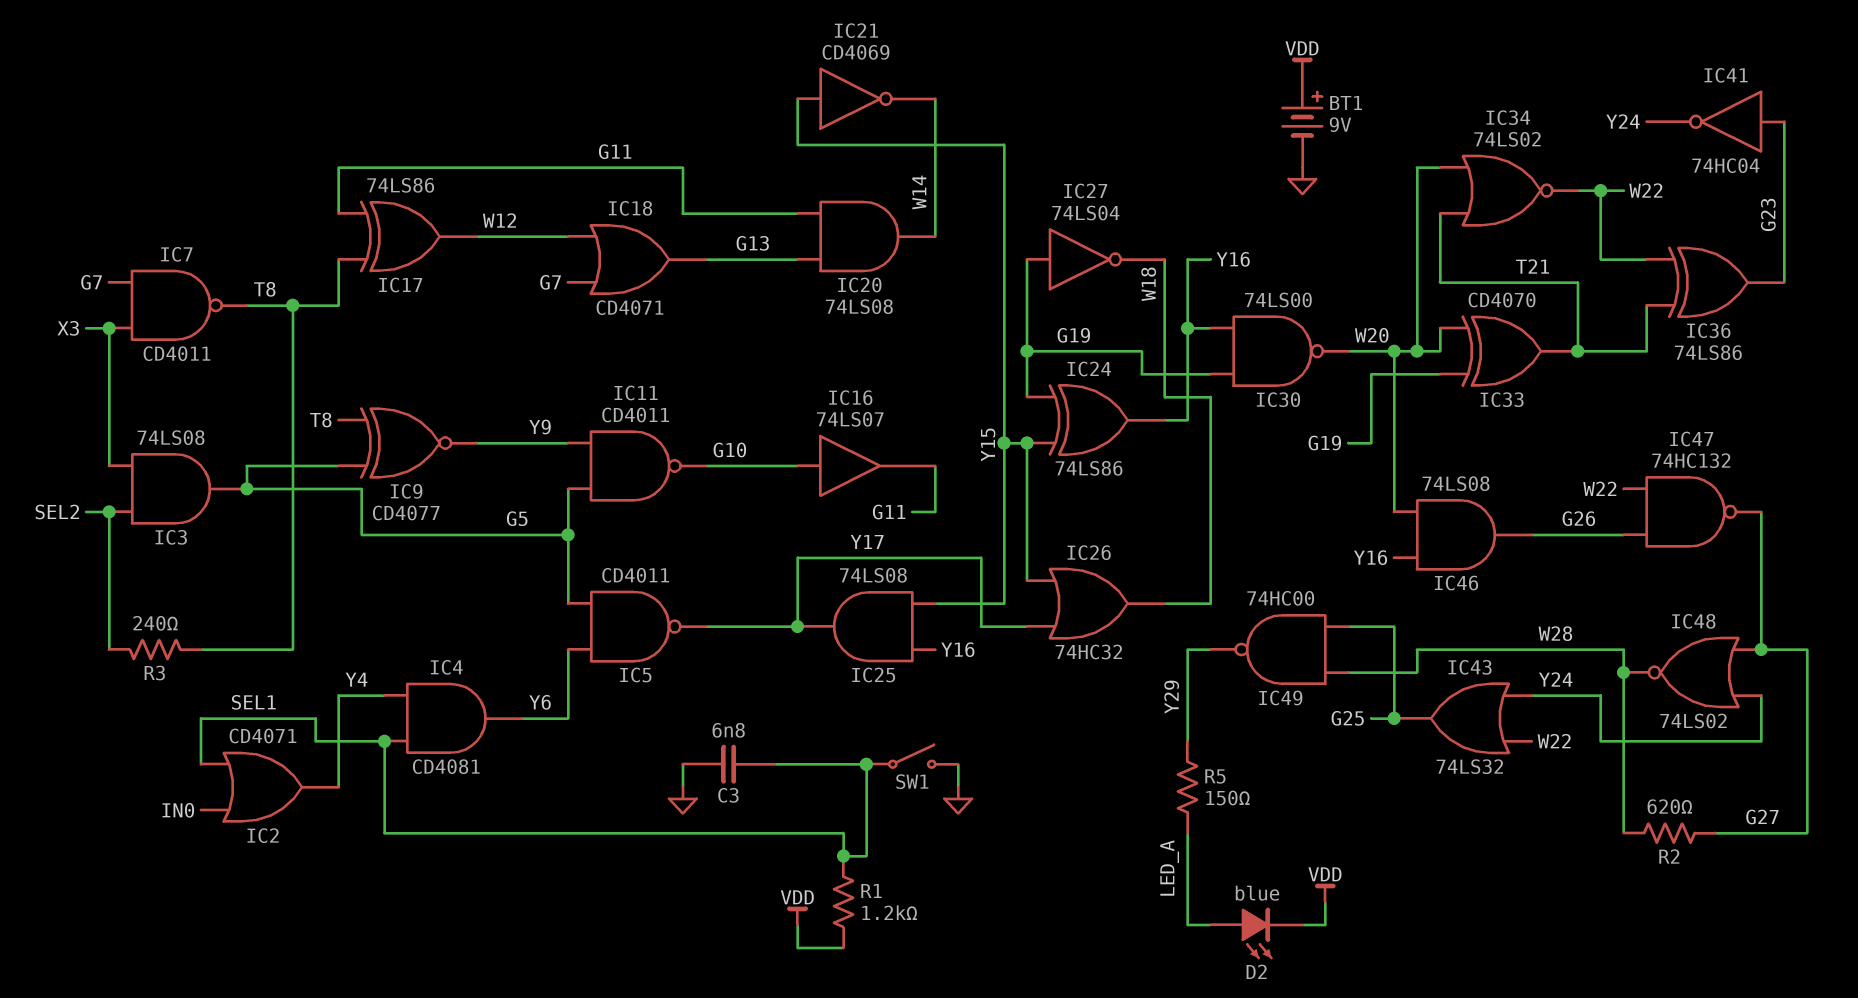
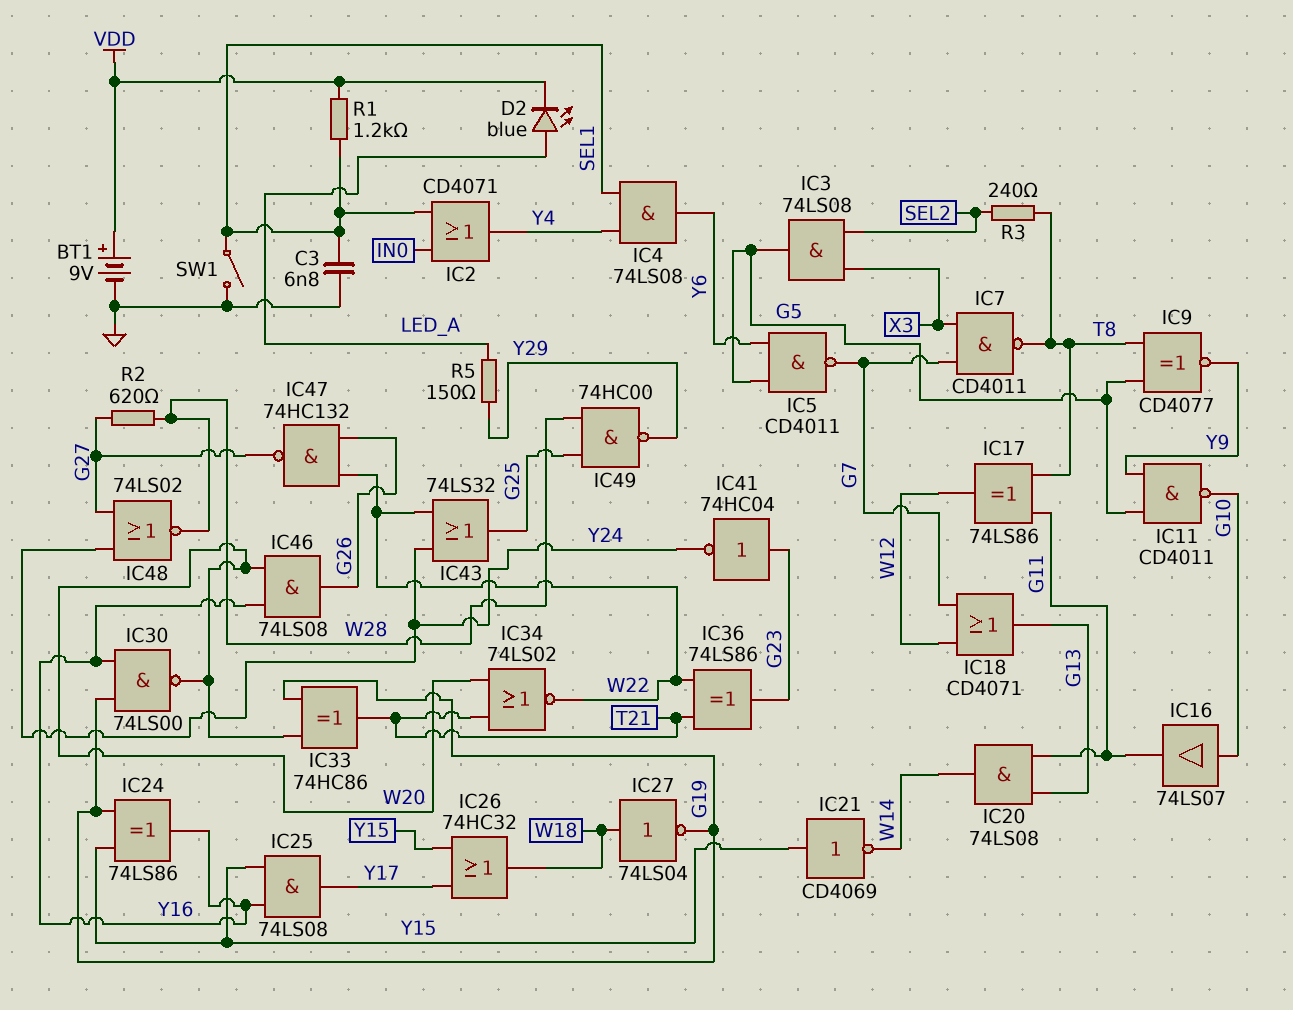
IC4: AND CD4081 (in SEL1, in Y4, out Y6) -> AND 74LS08 (in SEL1, in Y4, out Y6)
IC5: NAND CD4011 (in G5, in Y6, out Y17) -> NAND CD4011 (in G5, in Y6, out G7)
IC27: NOT 74LS04 (in G19, out W18) -> NOT 74LS04 (in W18, out G19)
IC33: XOR CD4070 (in G19, in W20, out T21) -> XOR 74HC86 (in G19, in W20, out T21)

